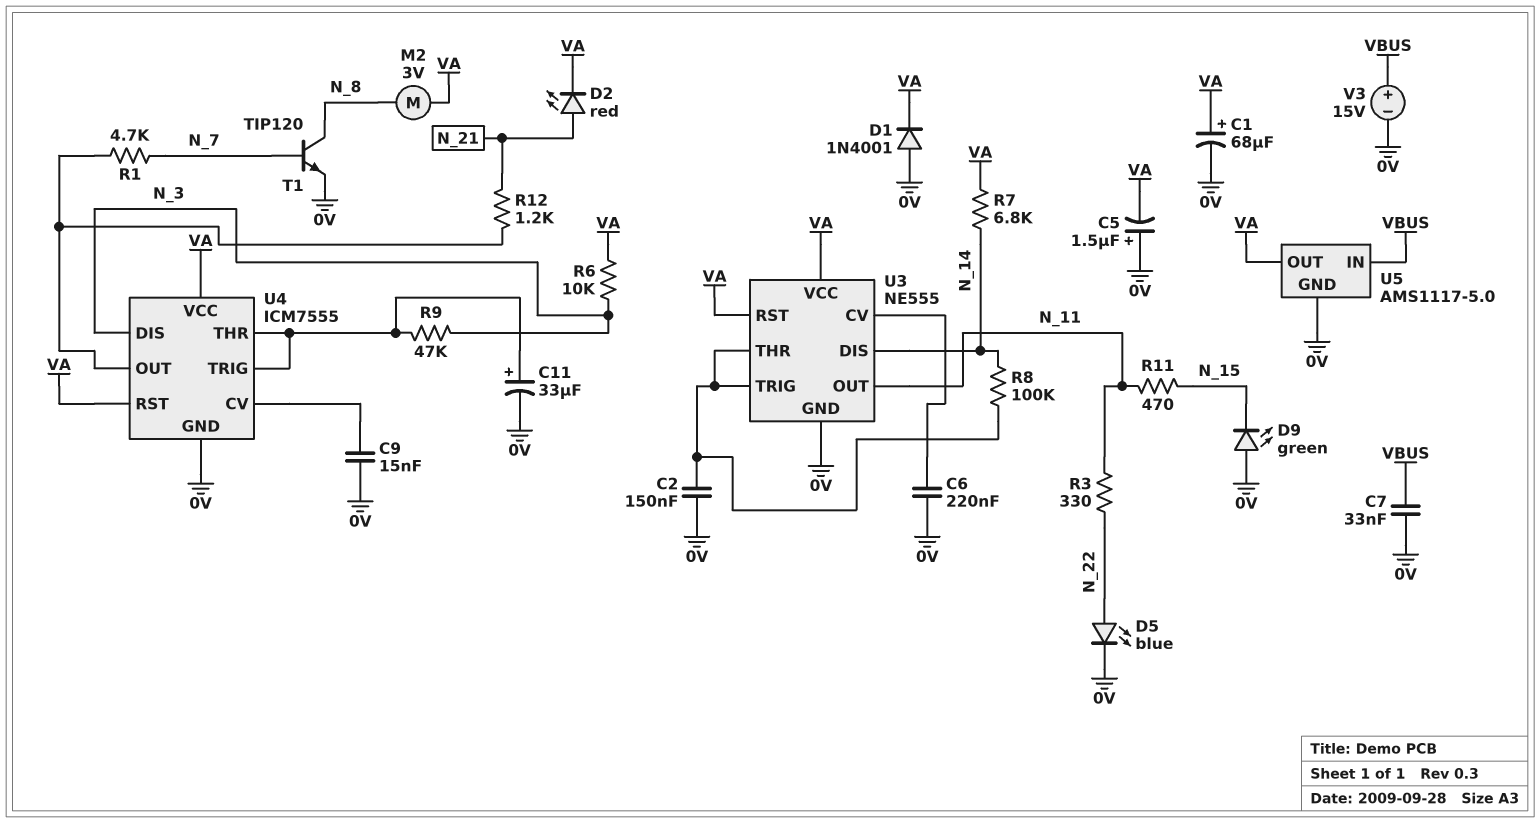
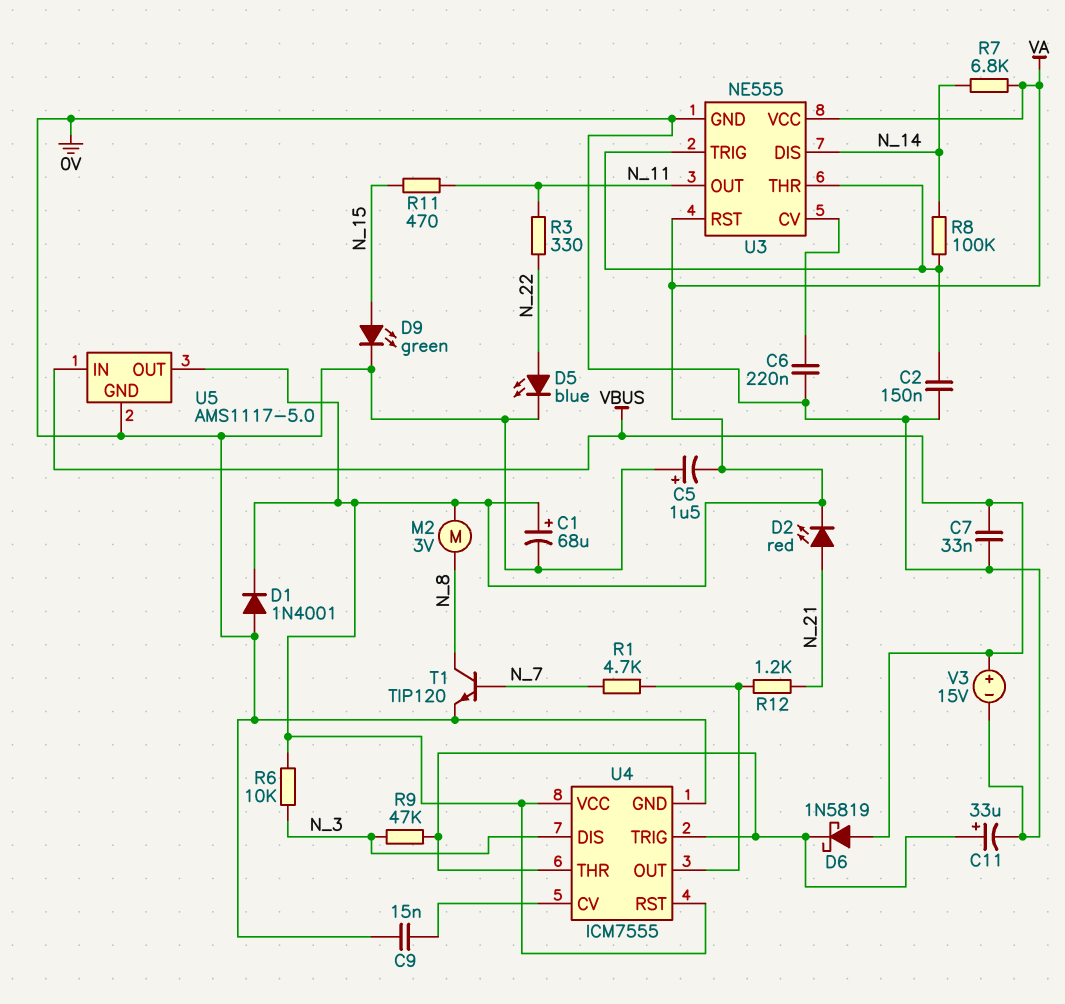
D6: none -> schottky 1N5819 (A VBUS, K U4/THR)
D9: LED green (A 0V, K N_15) -> LED green (A N_15, K 0V)

